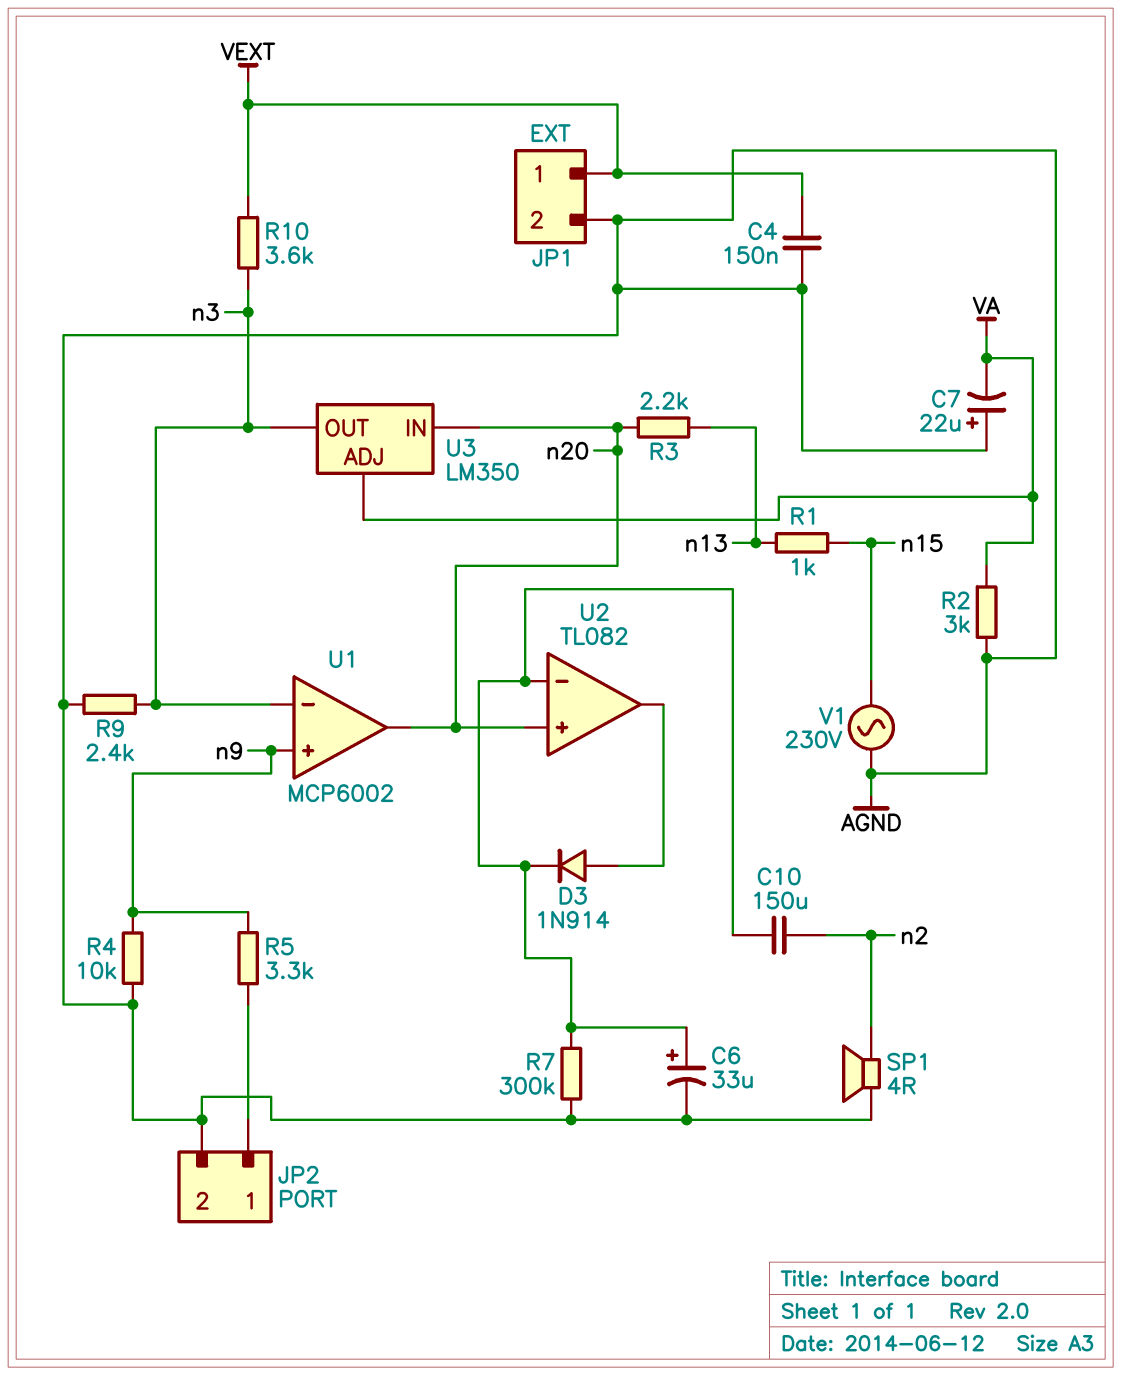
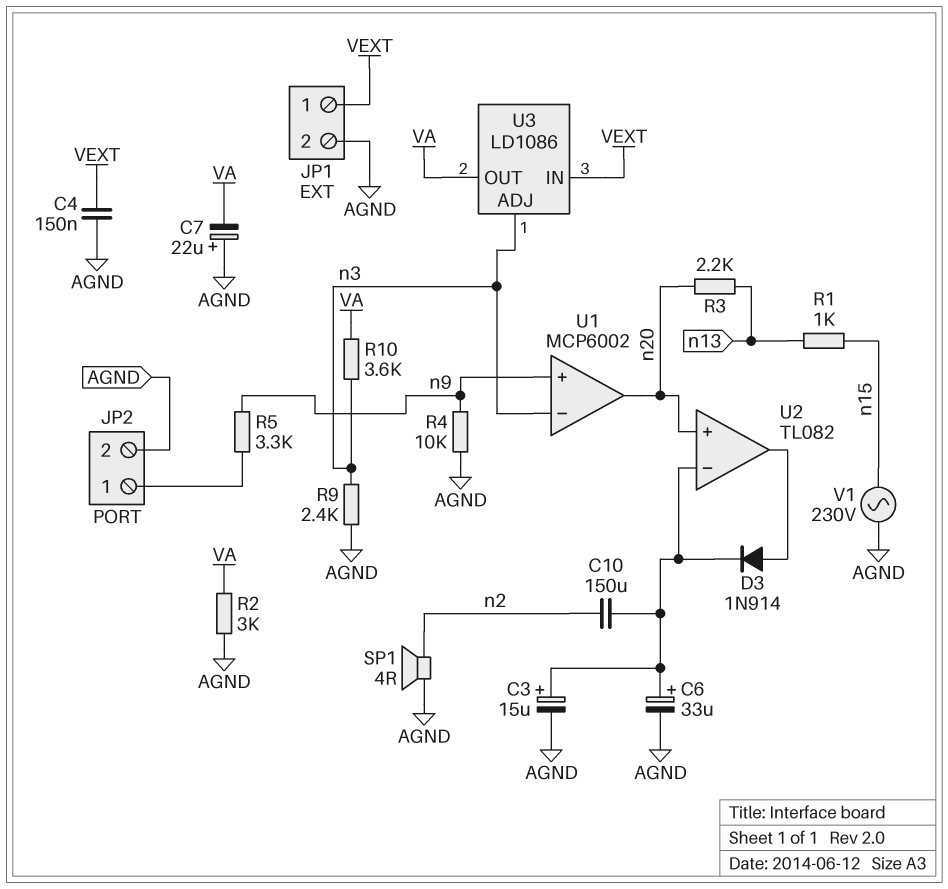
C3: none -> 15uF (plus U2/in-, minus AGND)
R7: 300k (AGND, U2/in-) -> none
R10: 3.6k (VEXT, n3) -> 3.6k (VA, n3)
U3: LM350 -> LD1086
U3 pin ADJ: VA -> n3
U3 pin IN: n20 -> VEXT
U3 pin OUT: n3 -> VA

